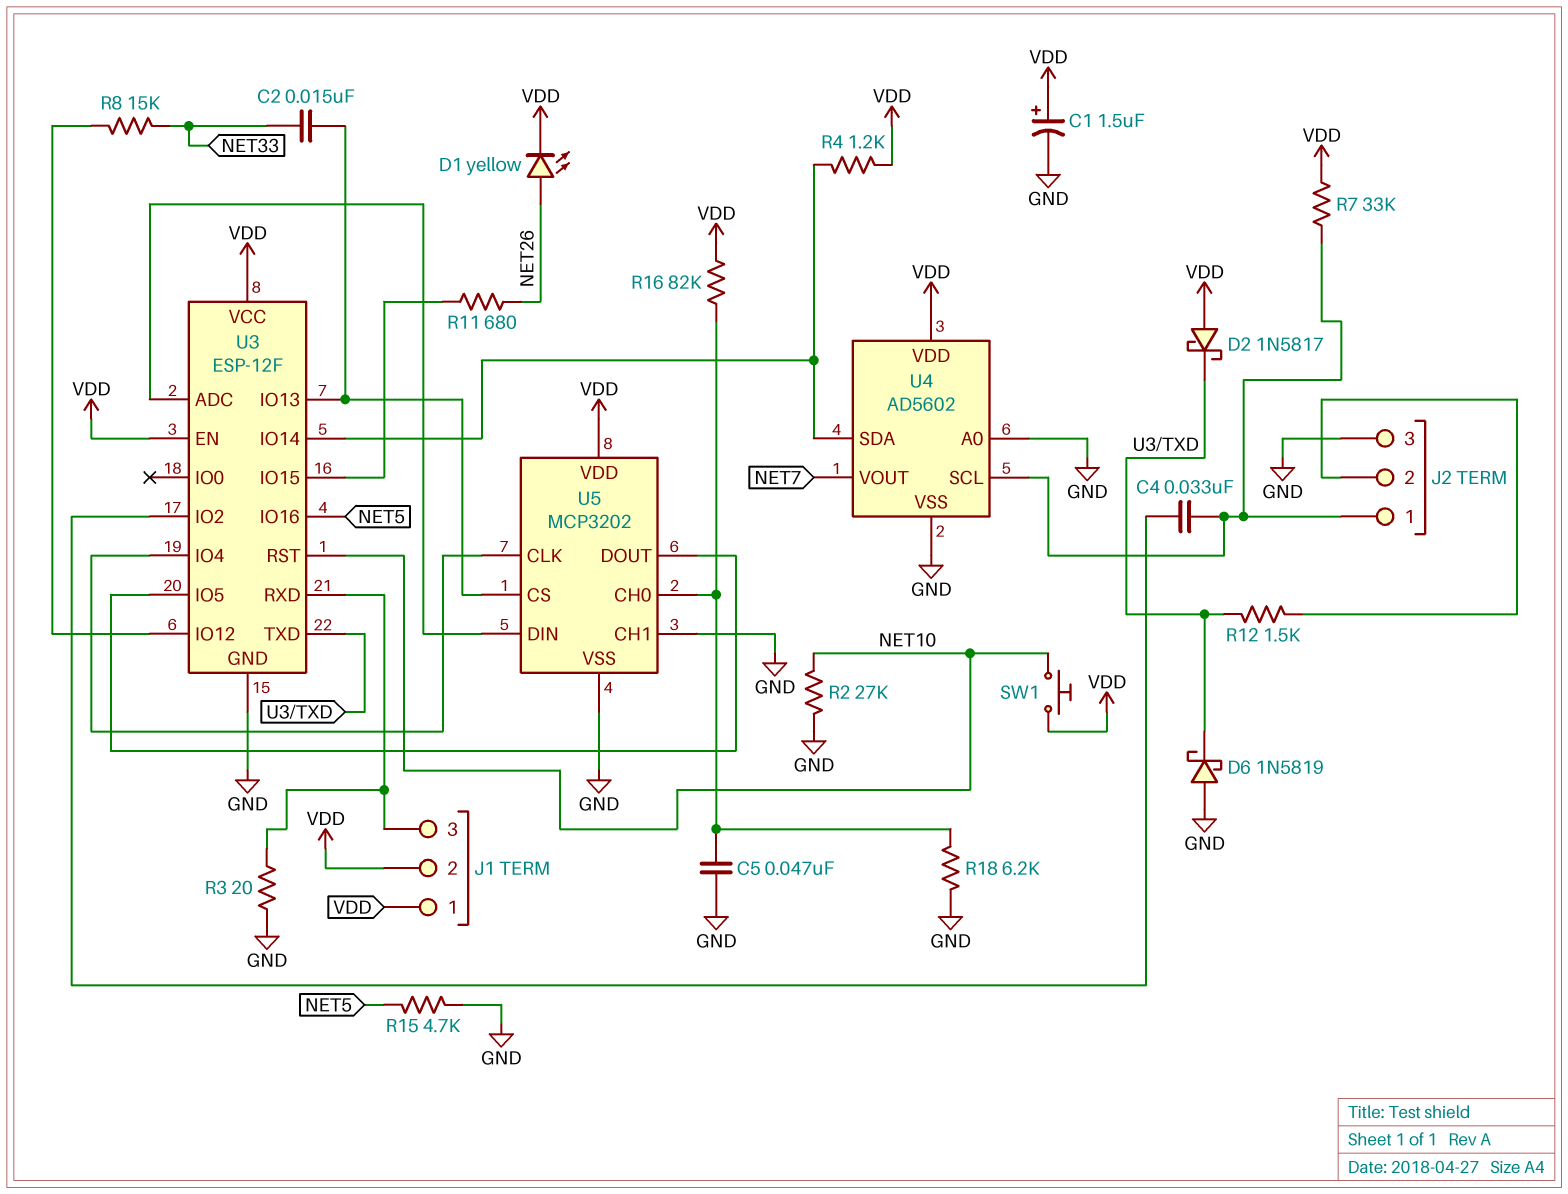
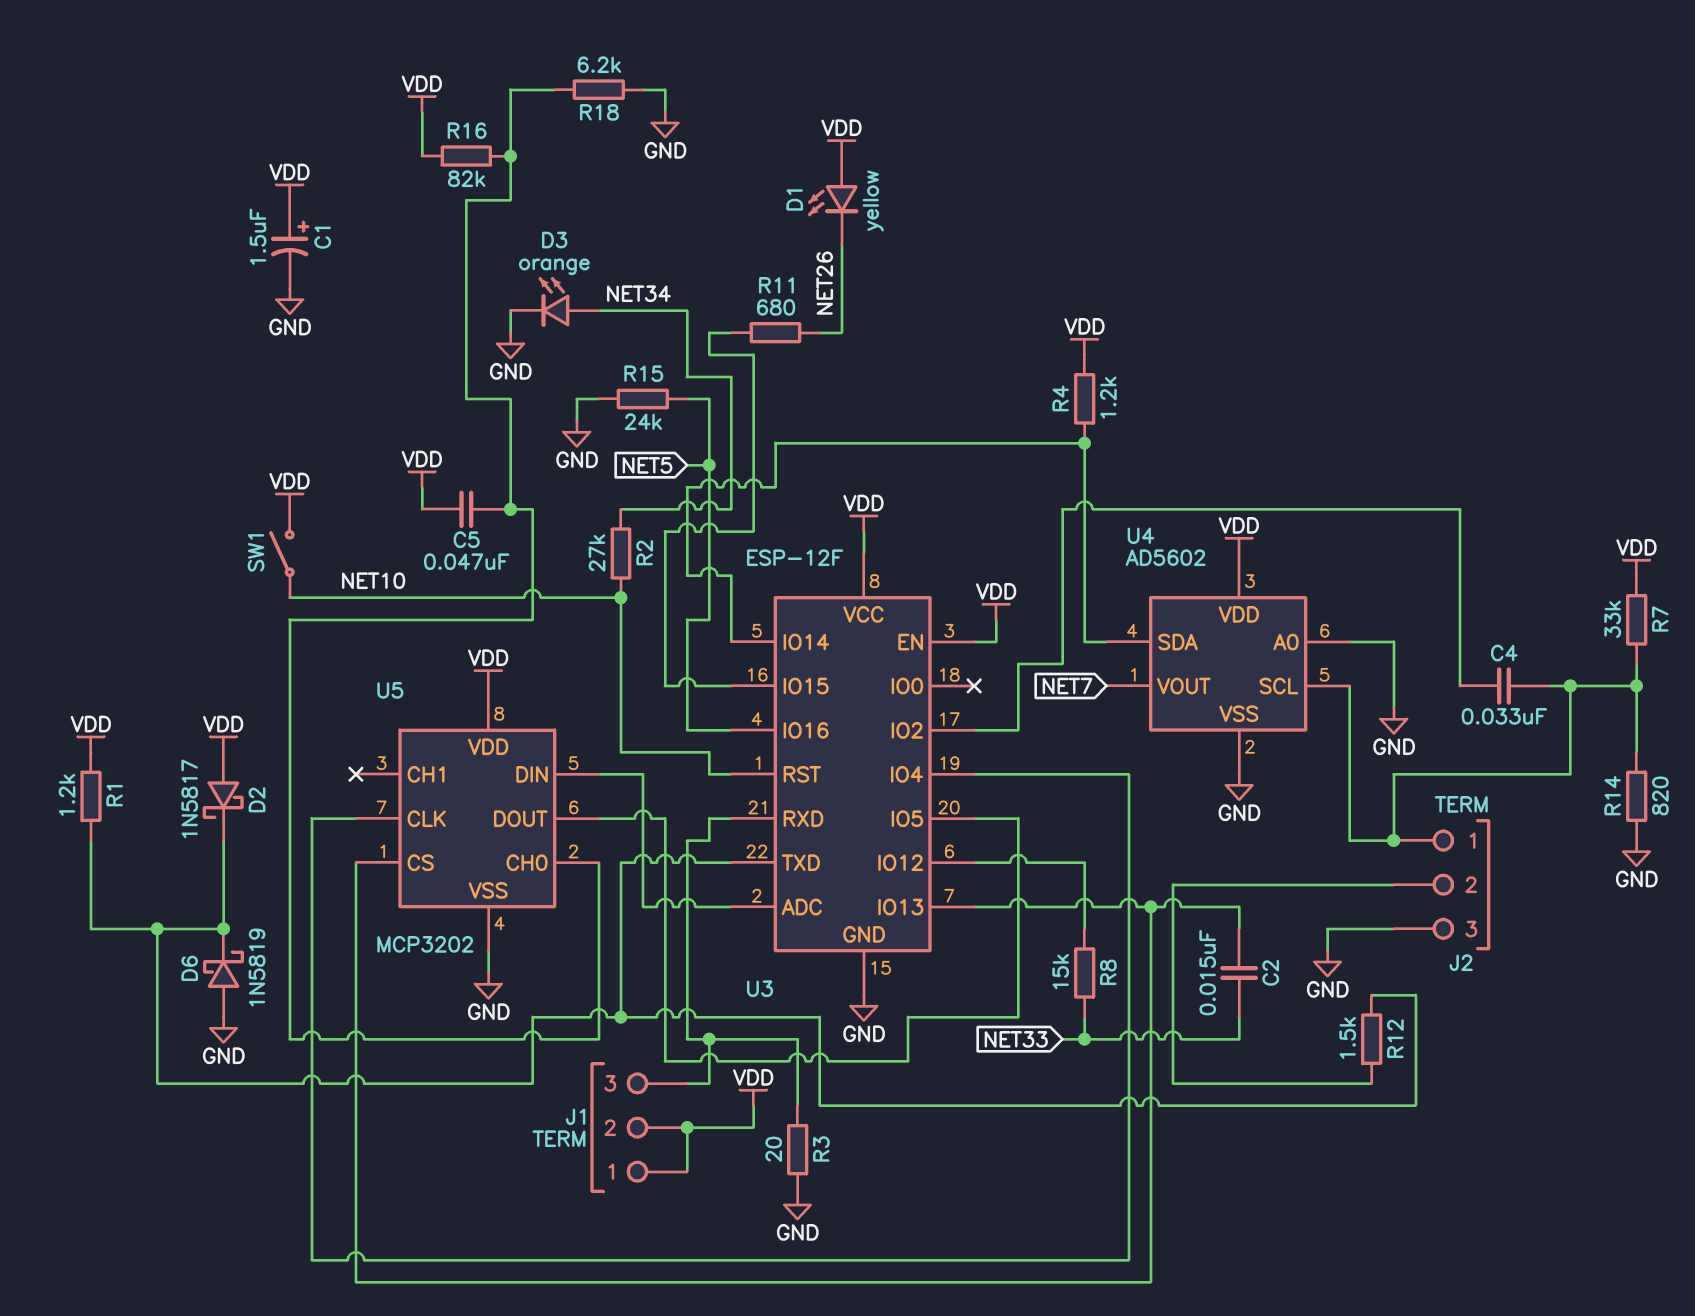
C5: 47nF (GND, U5/CH0) -> 47nF (U5/CH0, VDD)
D1: LED yellow (A NET26, K VDD) -> LED yellow (A VDD, K NET26)
D3: none -> LED orange (A NET34, K GND)
R1: none -> 1.2k (U3/TXD, VDD)
R2: 27k (GND, NET10) -> 27k (NET10, NET34)
R14: none -> 820 (GND, J2/1)
R15: 4.7k (GND, NET5) -> 24k (GND, NET5)
SW1: button (NET10, VDD) -> switch (NET10, VDD)
U5 pin CH1: GND -> none

